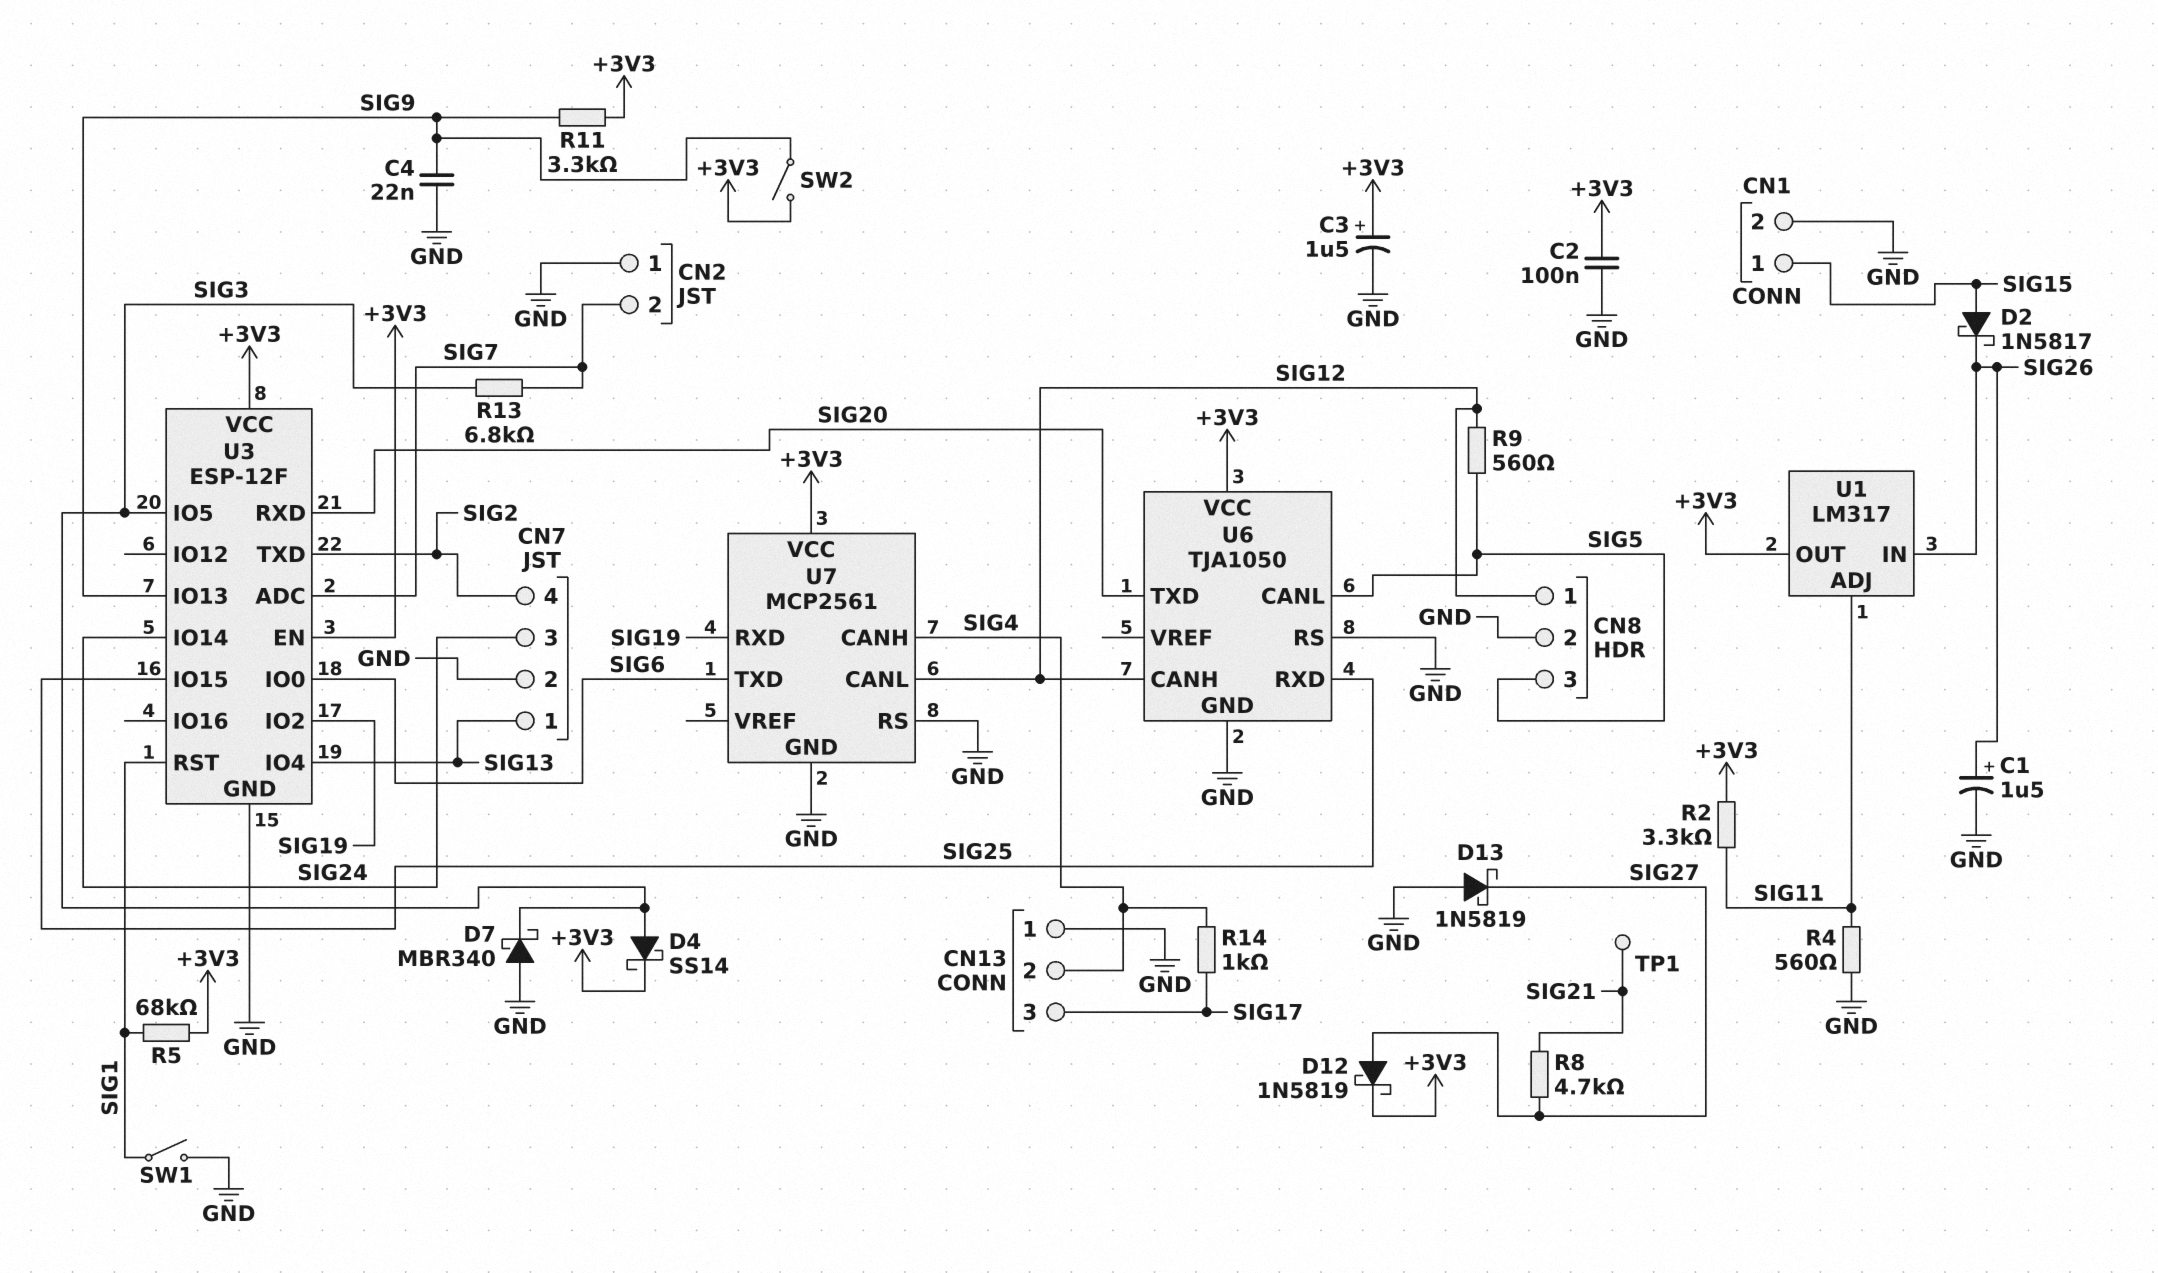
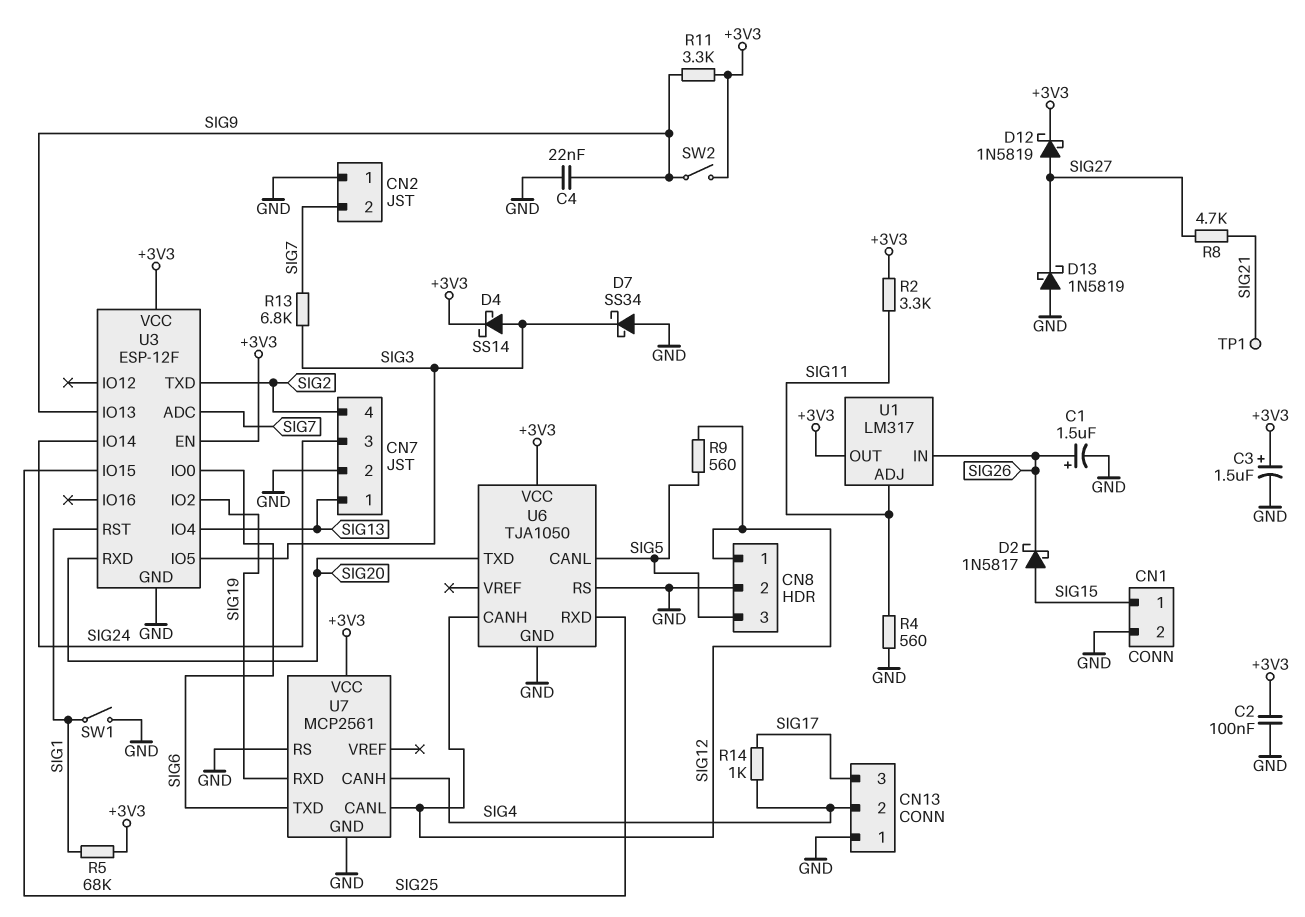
D7: schottky MBR340 (A GND, K SIG3) -> schottky SS34 (A GND, K SIG3)

